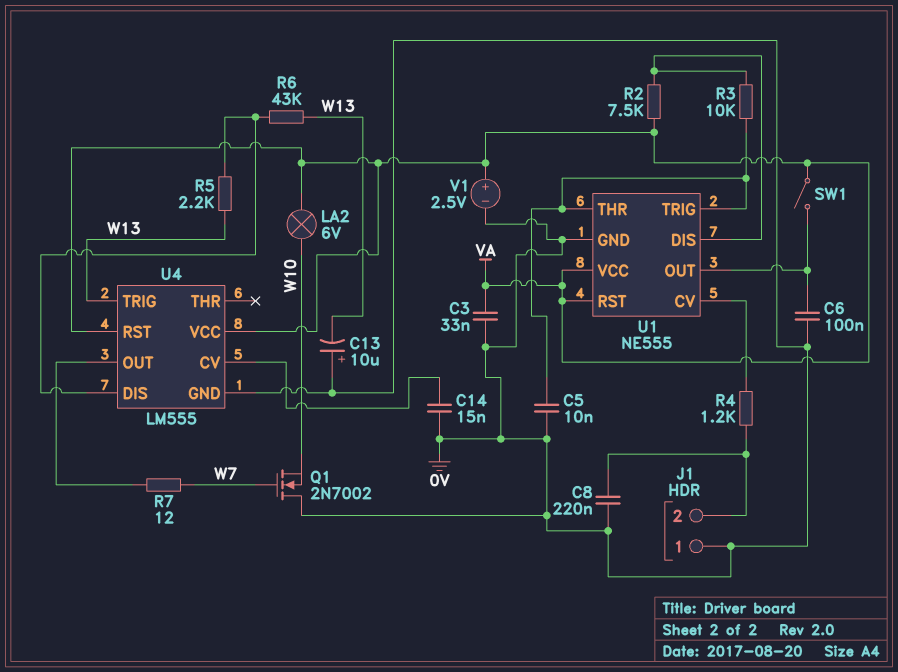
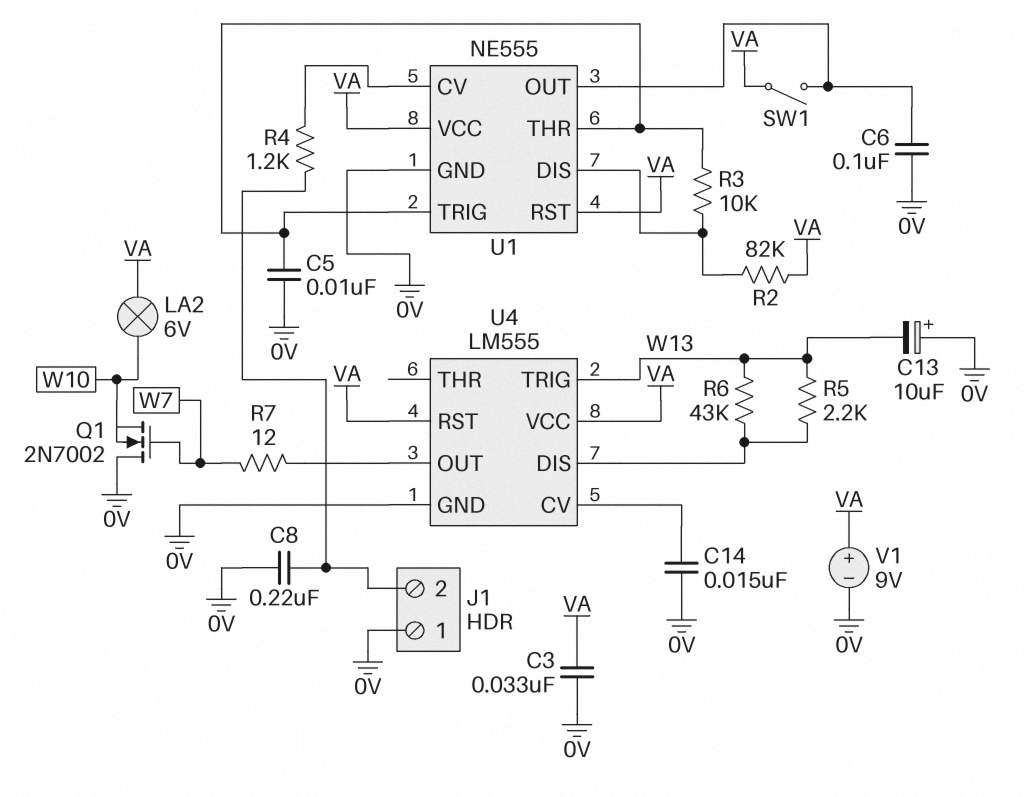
R2: 7.5k (U1/DIS, VA) -> 82k (U1/DIS, VA)
V1: 2.5V (plus VA, minus 0V) -> 9V (plus VA, minus 0V)

